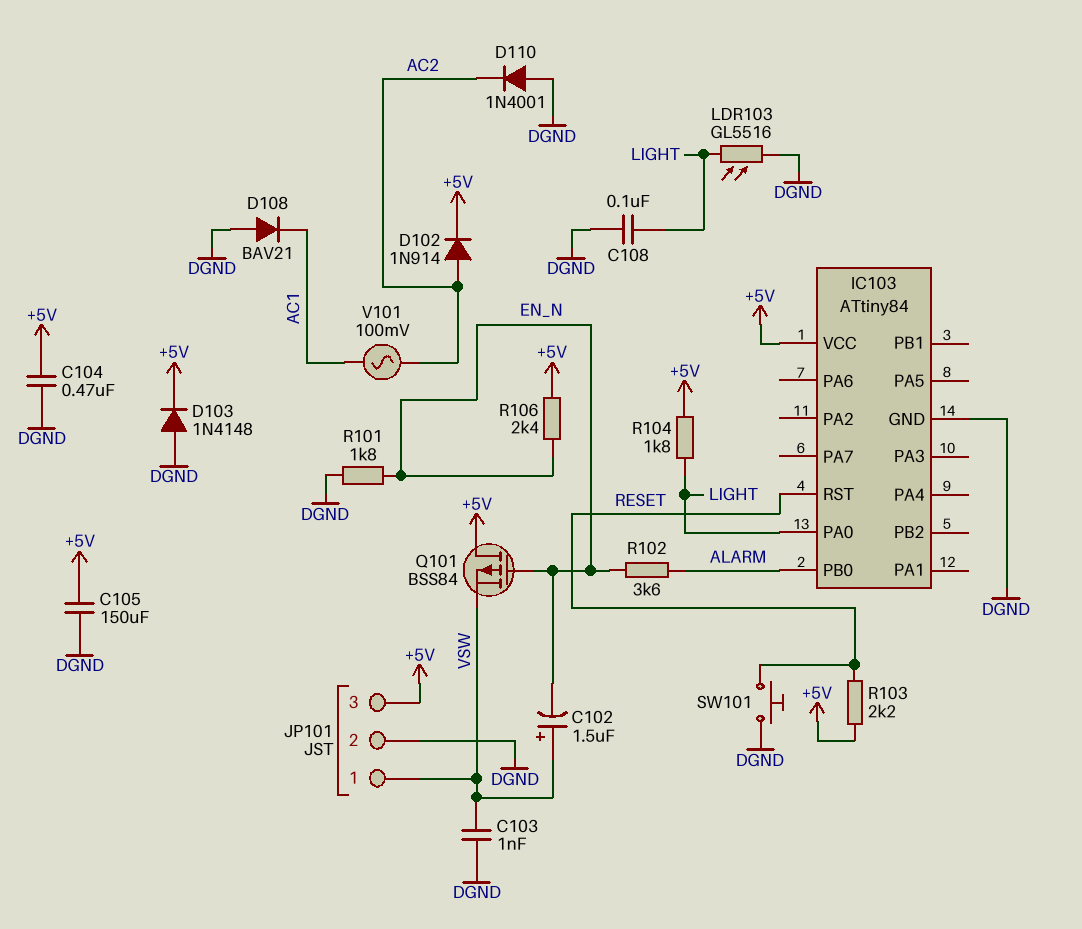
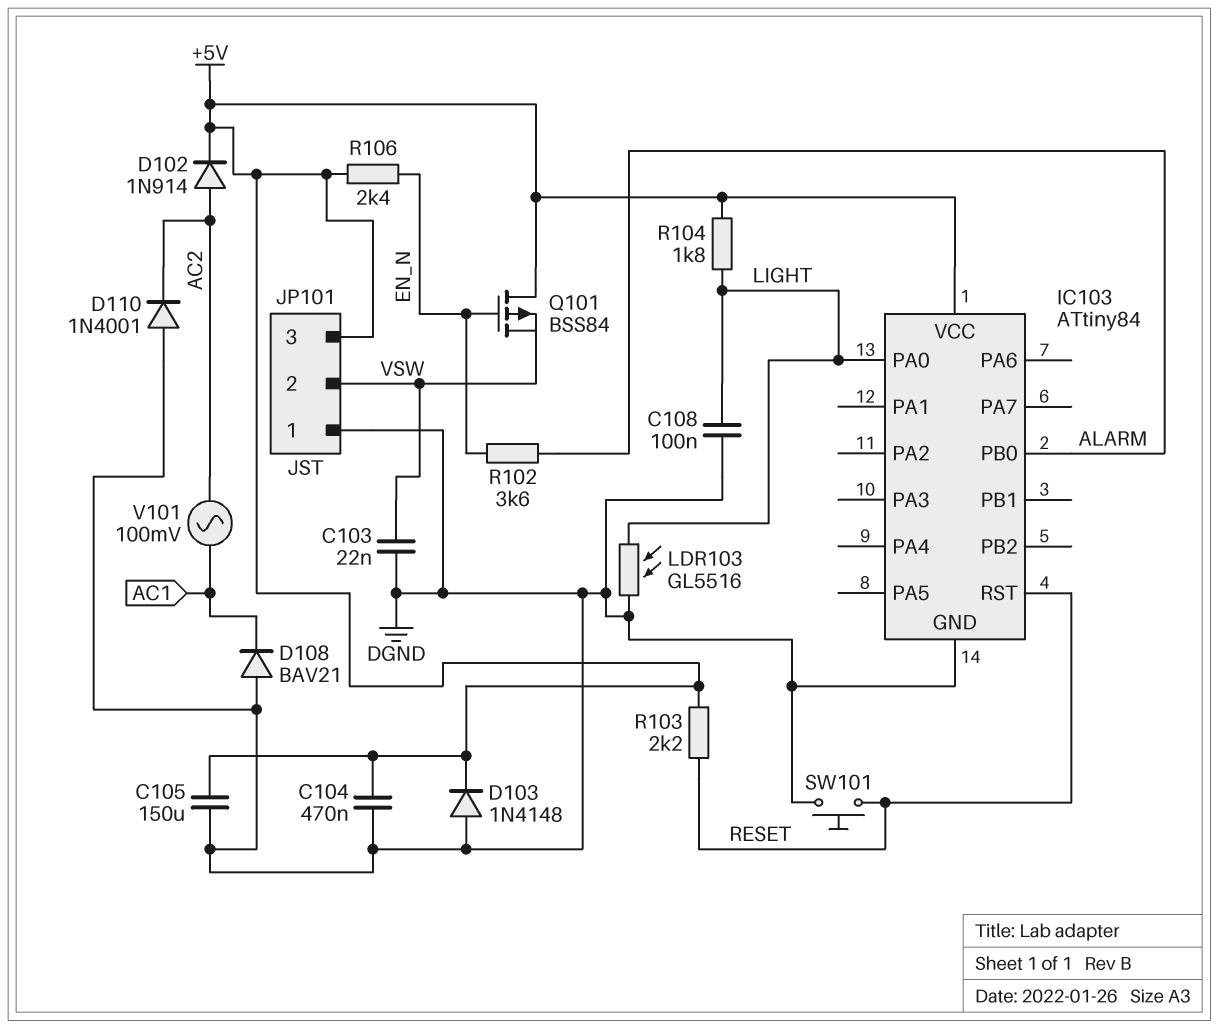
C102: 1.5uF (plus VSW, minus EN_N) -> none
C103: 1nF (DGND, VSW) -> 22nF (DGND, VSW)
JP101 pin 1: VSW -> DGND
JP101 pin 2: DGND -> VSW
R101: 1.8k (DGND, EN_N) -> none

